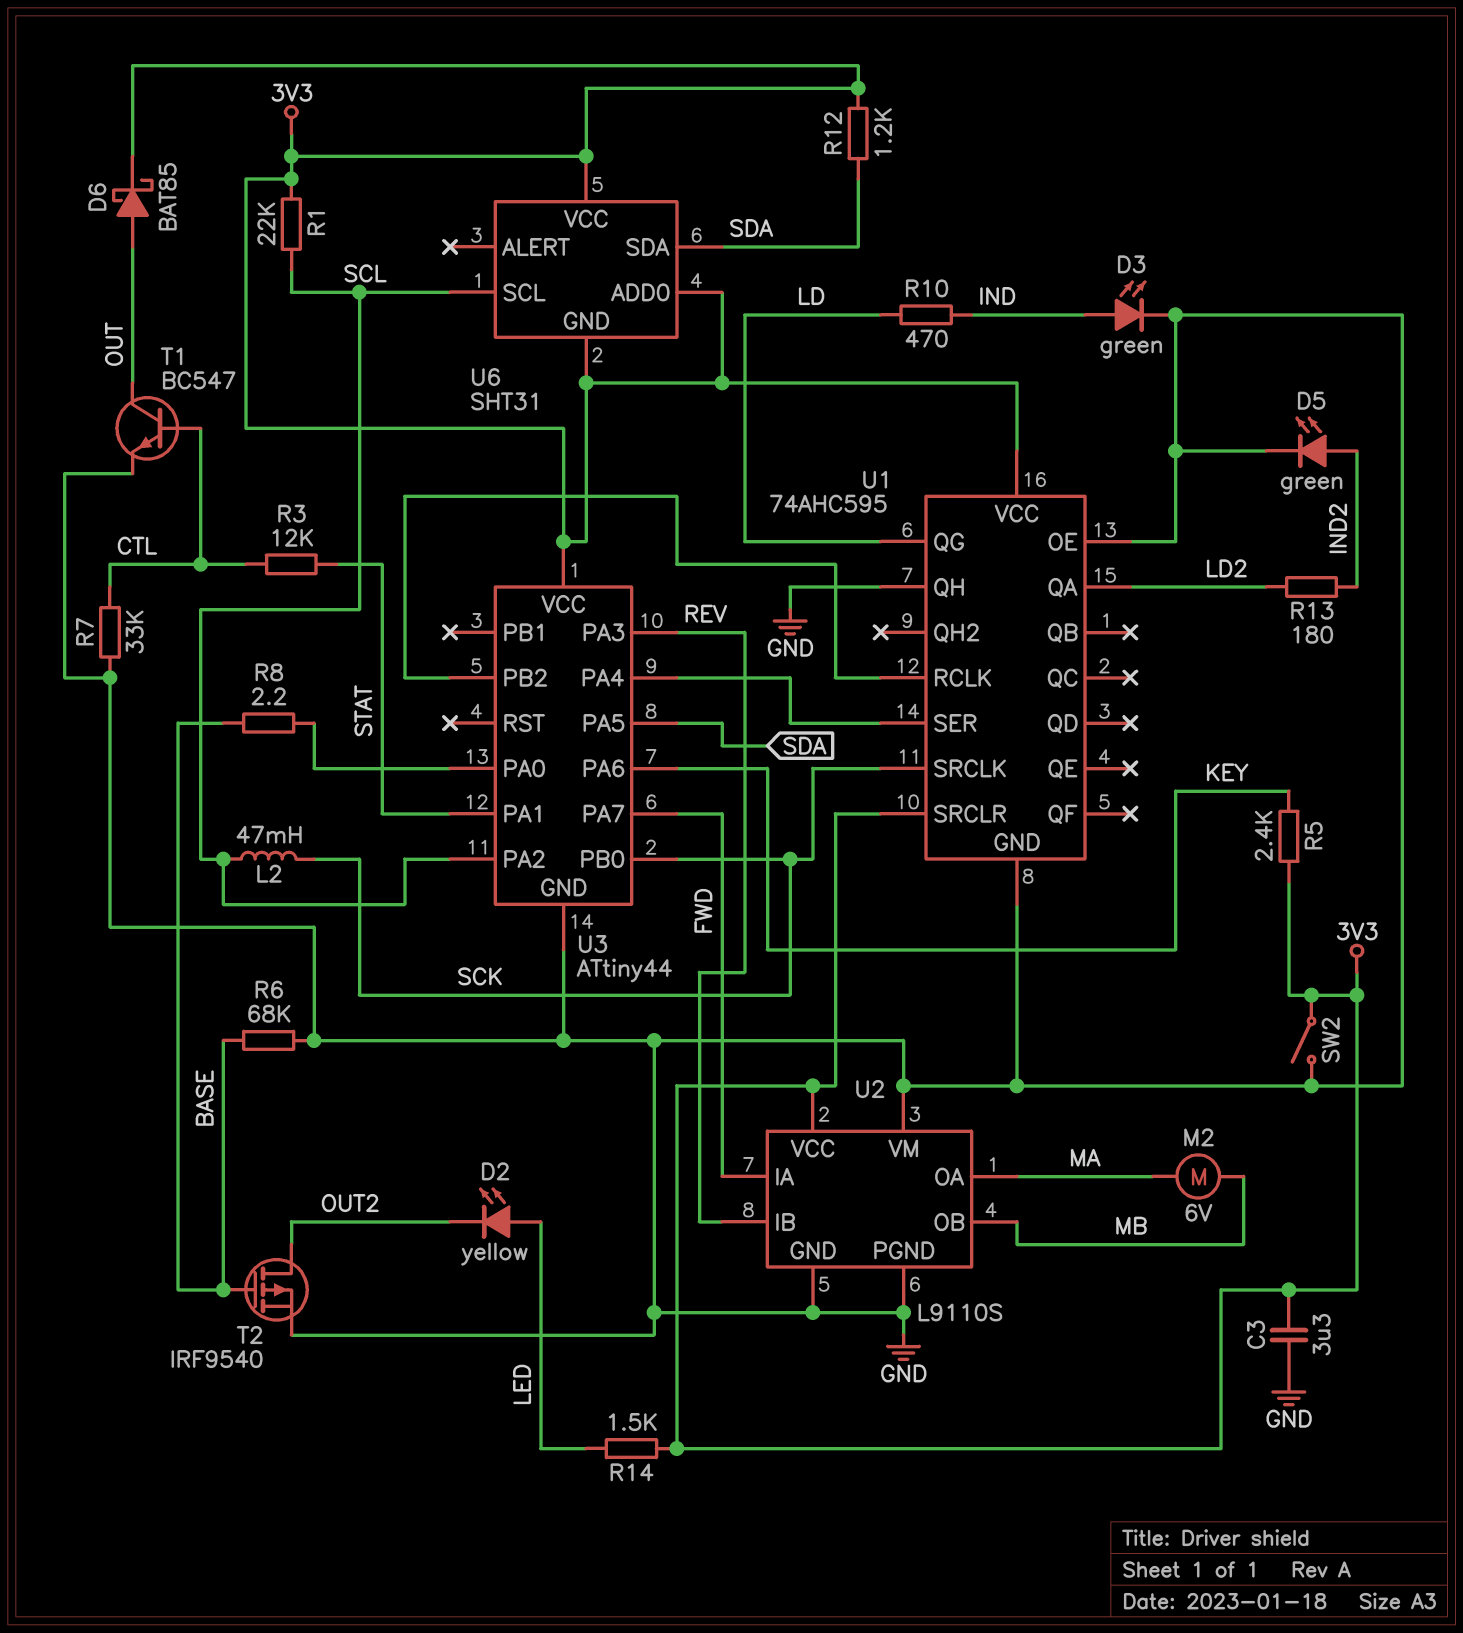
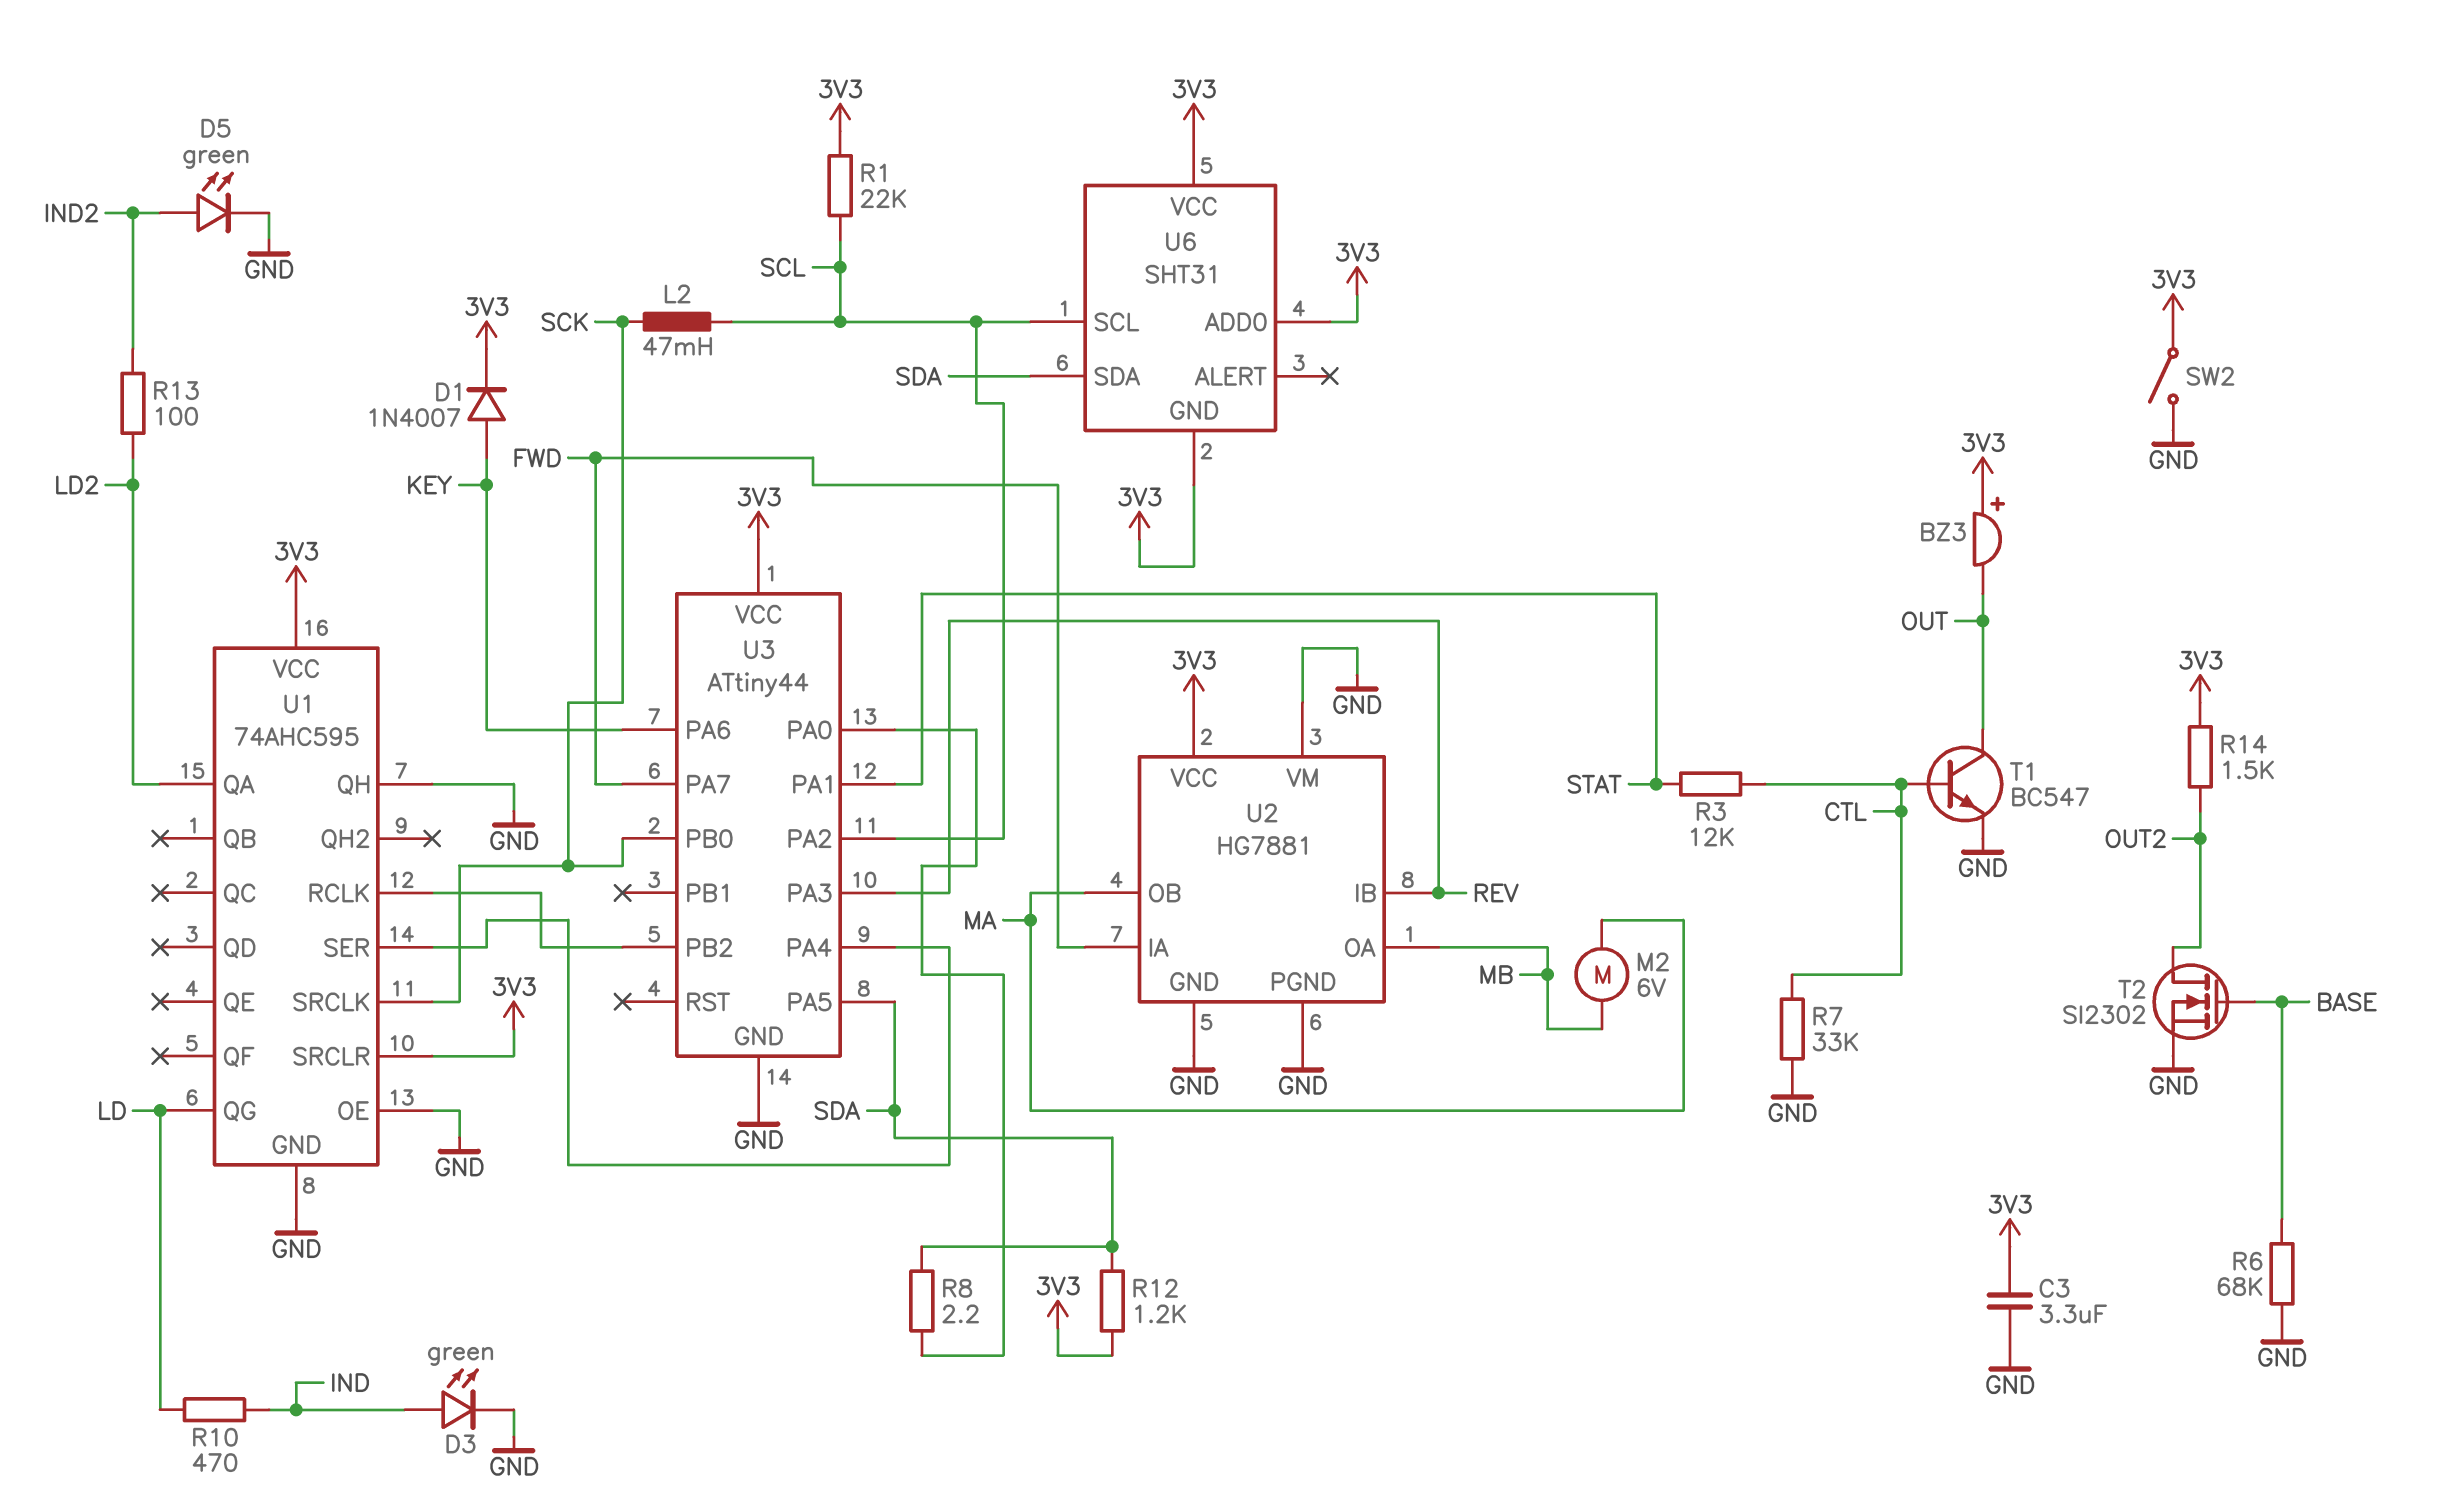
BZ3: none -> buzzer (plus 3V3, minus OUT)
D1: none -> diode 1N4007 (A KEY, K 3V3)
D2: LED yellow (A LED, K OUT2) -> none
D6: schottky BAT85 (A OUT, K 3V3) -> none
R5: 2.4k (3V3, KEY) -> none
R8: 2.2 (BASE, U3/PA0) -> 2.2 (SDA, U3/PA0)
R13: 180 (IND2, LD2) -> 100 (IND2, LD2)
R14: 1.5k (3V3, LED) -> 1.5k (3V3, OUT2)
T2: PMOS IRF9540 (G BASE, D OUT2, S GND) -> NMOS SI2302 (G BASE, D OUT2, S GND)
U2: L9110S -> HG7881
U2 pin OA: MA -> MB
U2 pin OB: MB -> MA

